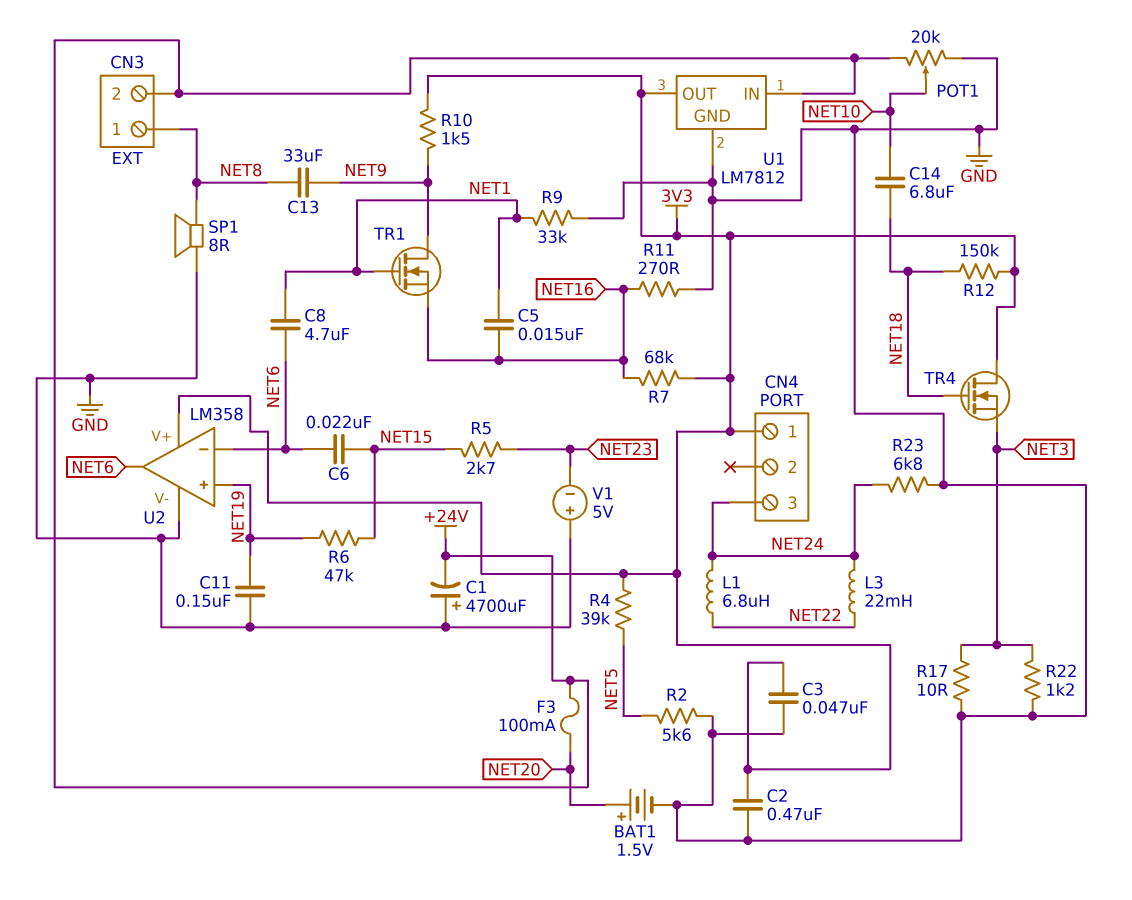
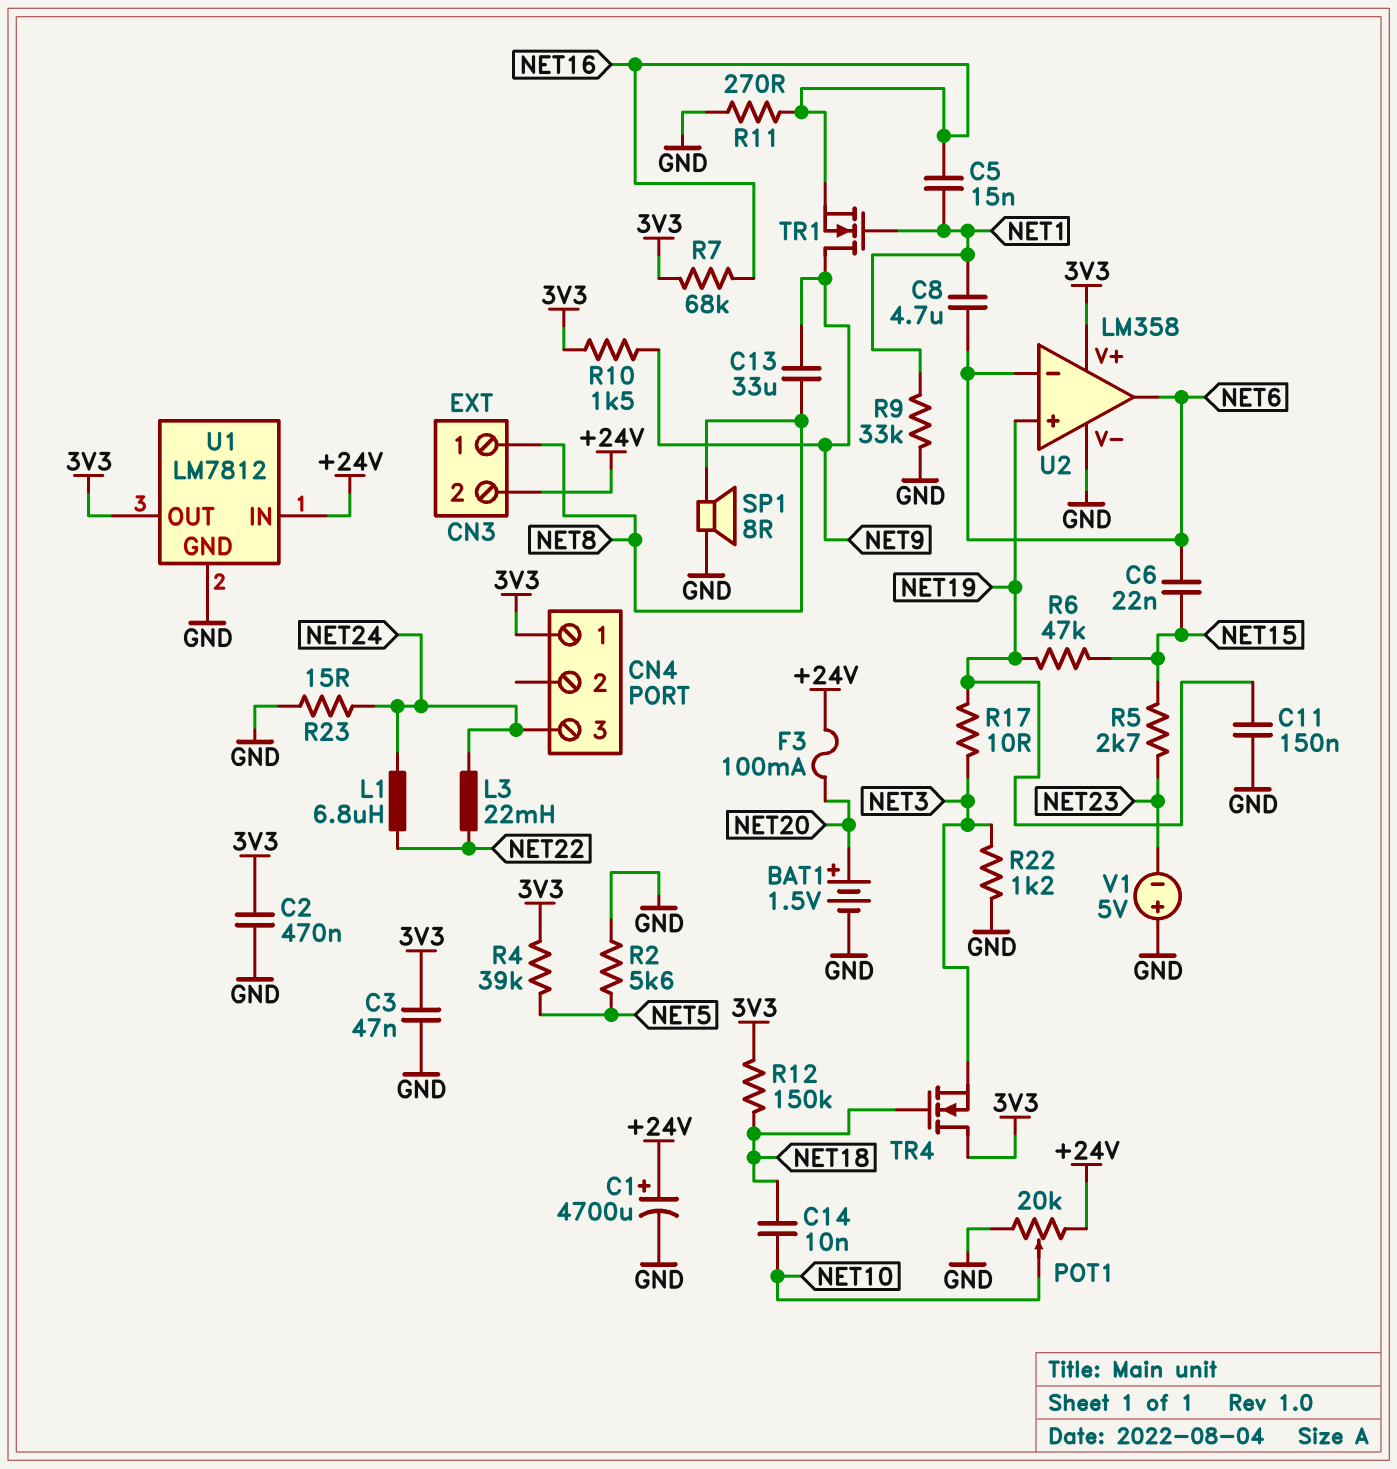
C1: 4700uF (plus GND, minus +24V) -> 4700uF (plus +24V, minus GND)
C14: 6.8uF (NET10, NET18) -> 10nF (NET10, NET18)
R17: 10 (GND, NET3) -> 10 (NET3, NET19)
R23: 6.8k (GND, NET24) -> 15 (GND, NET24)

